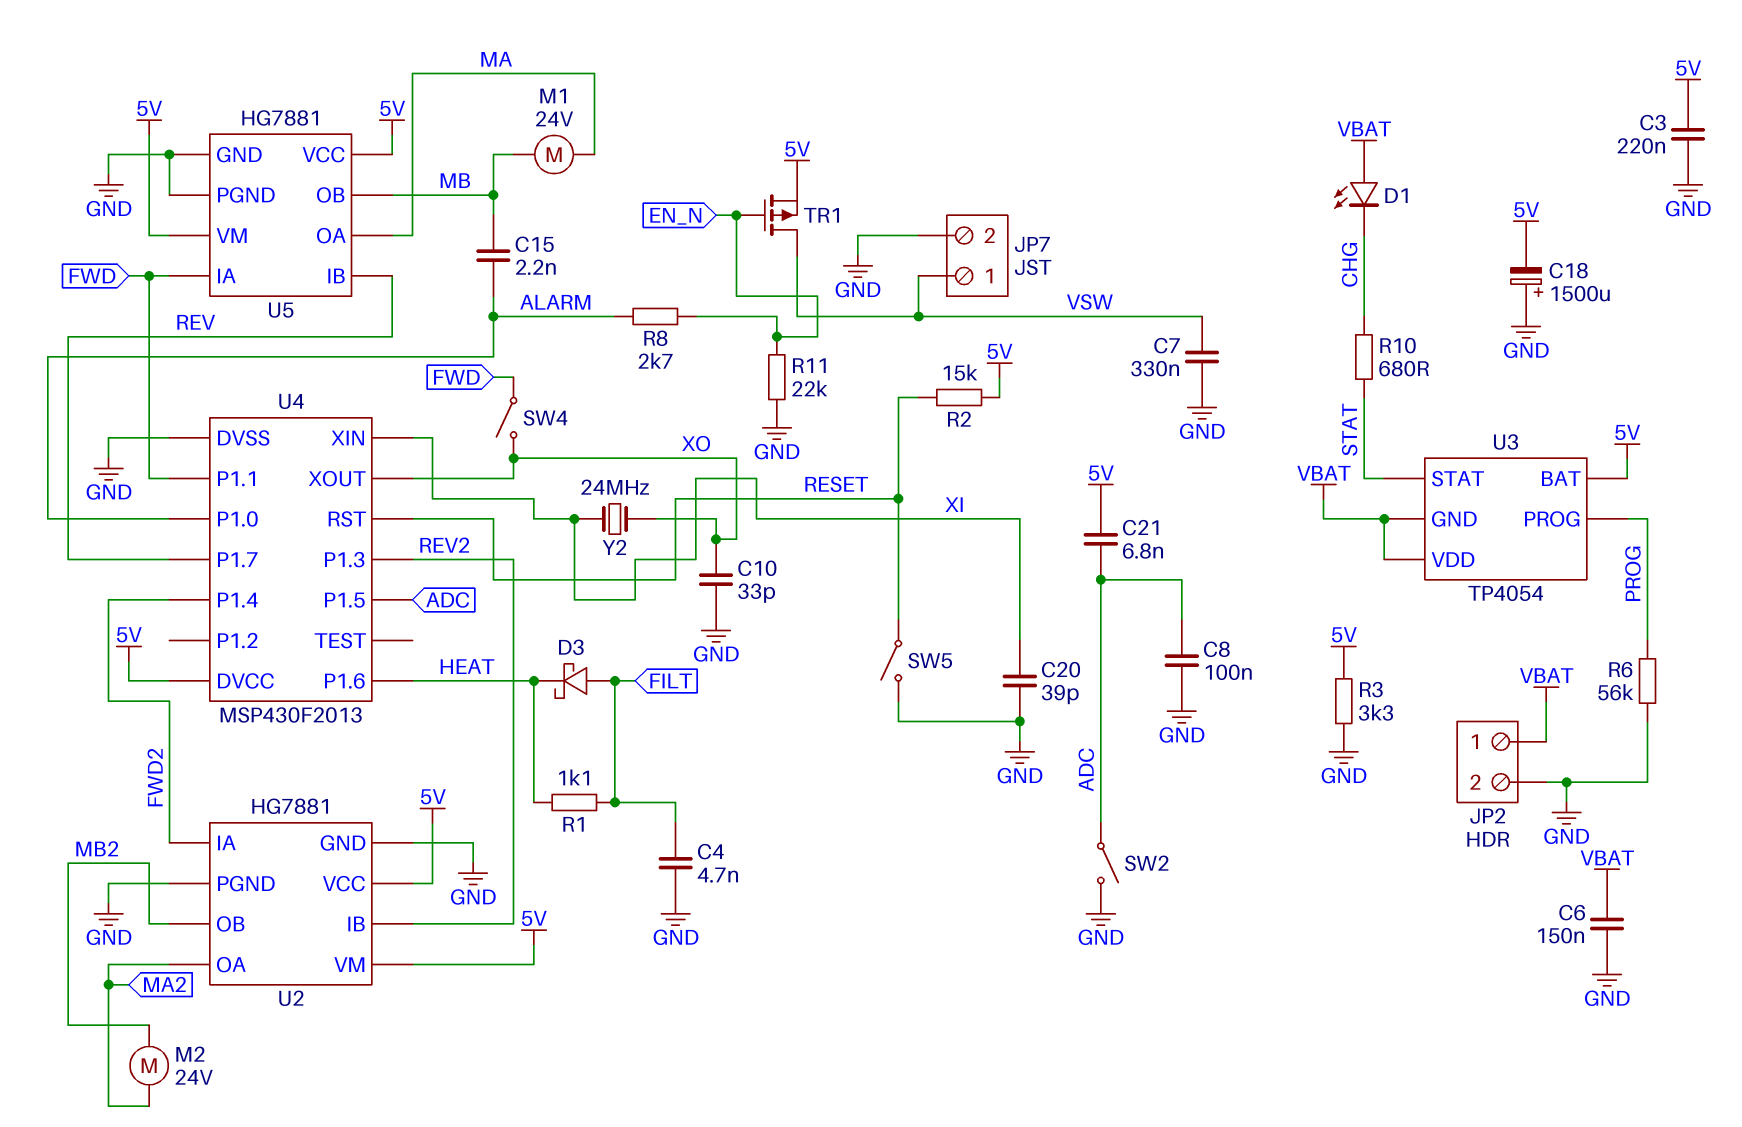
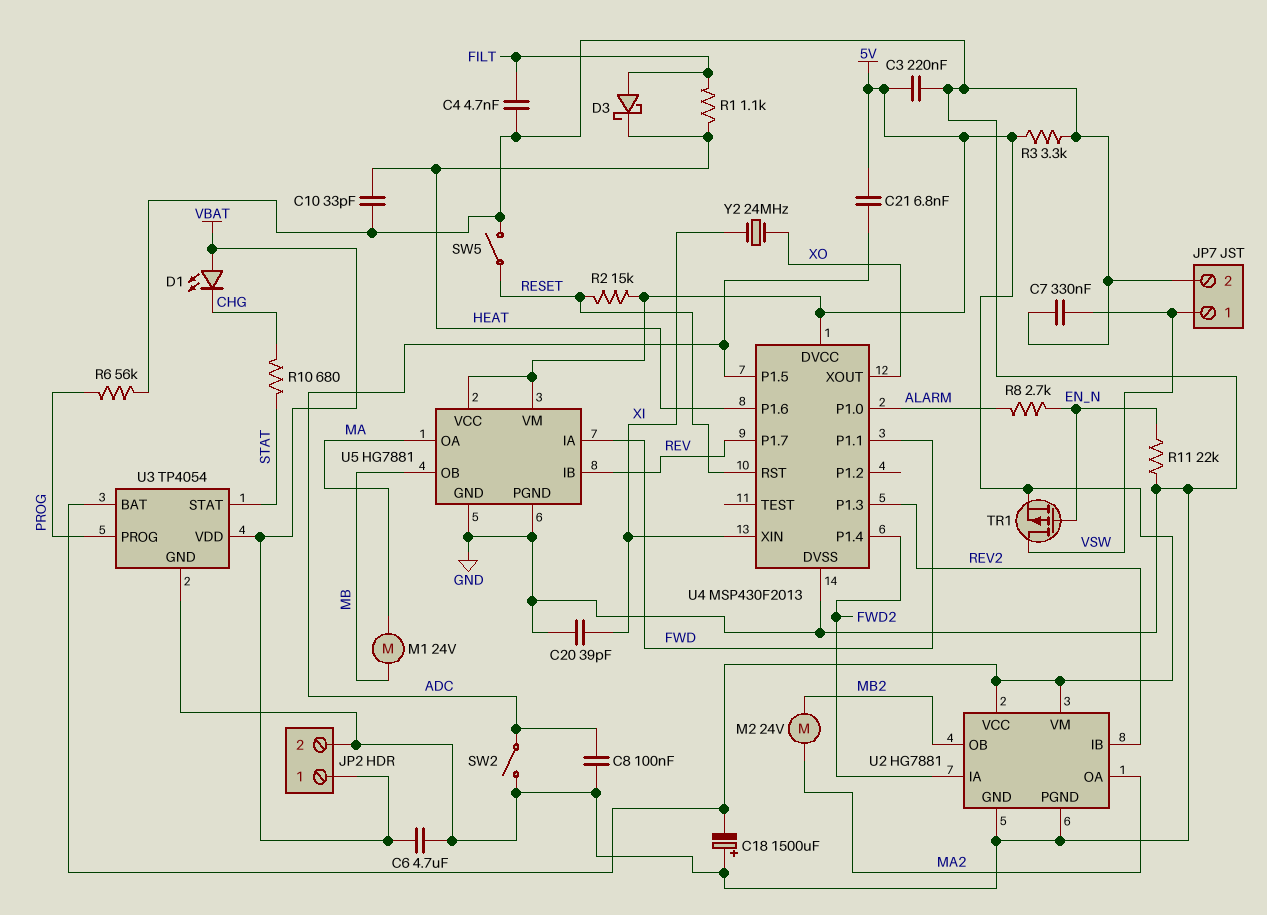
C6: 150nF (GND, VBAT) -> 4.7uF (GND, VBAT)
C10: 33pF (GND, XO) -> 33pF (GND, HEAT)
C15: 2.2nF (ALARM, MB) -> none
SW4: switch (FWD, XO) -> none
U3 pin GND: VBAT -> GND

